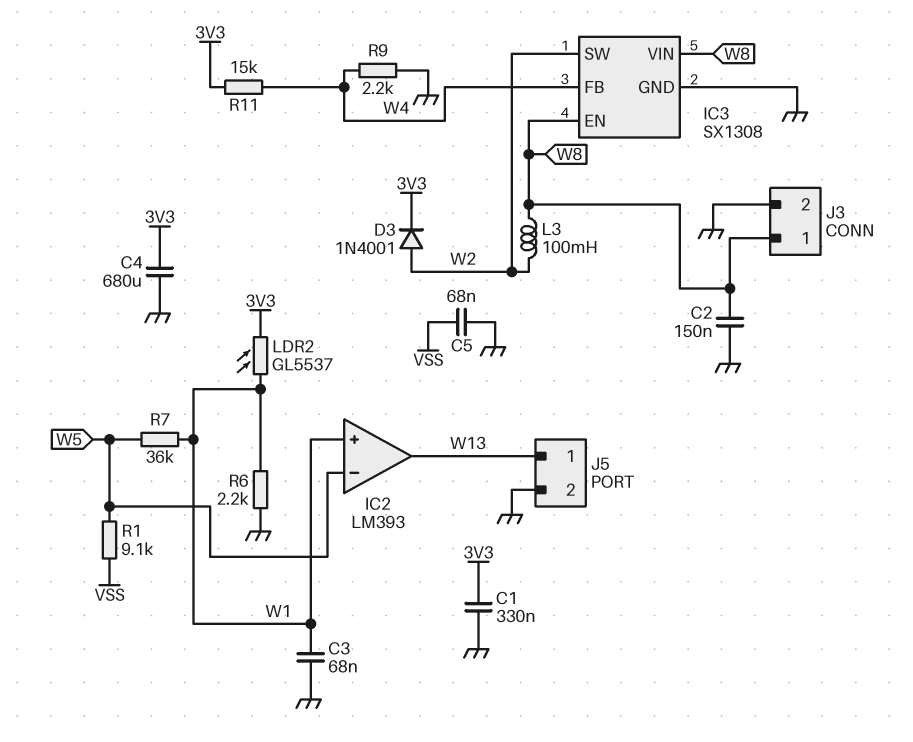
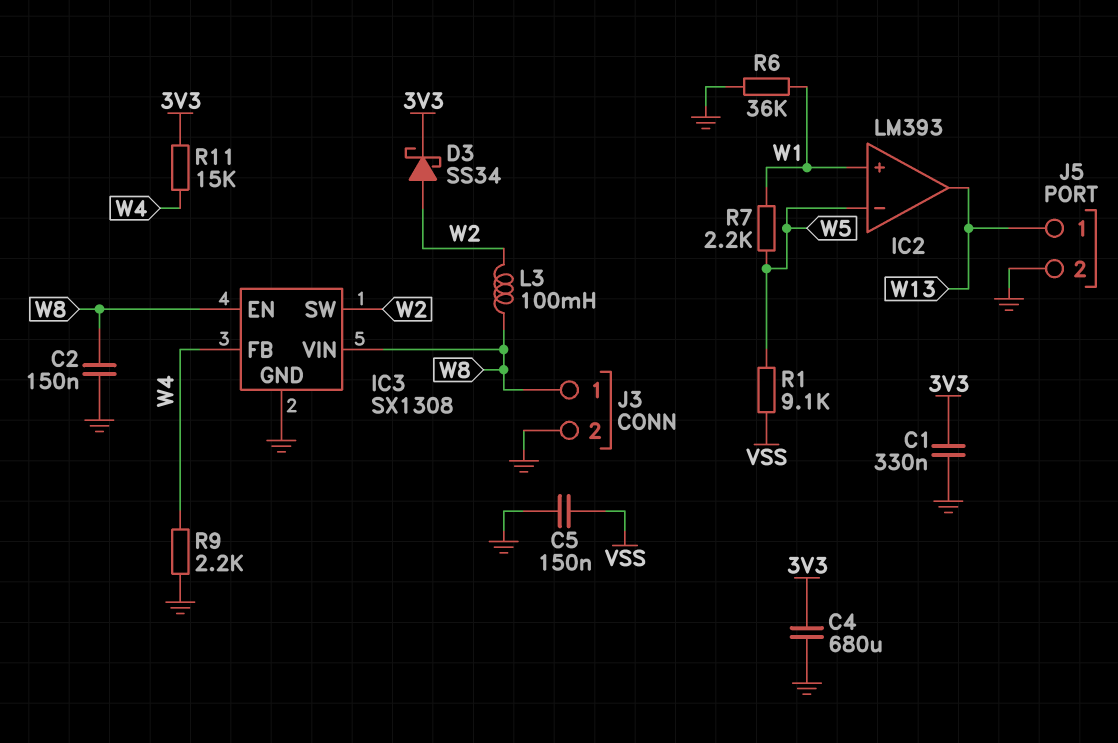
C3: 68nF (GND, W1) -> none
C5: 68nF (GND, VSS) -> 150nF (GND, VSS)
D3: diode 1N4001 (A W2, K 3V3) -> schottky SS34 (A W2, K 3V3)
LDR2: GL5537 (3V3, W1) -> none
R6: 2.2k (GND, W1) -> 36k (GND, W1)
R7: 36k (W1, W5) -> 2.2k (W1, W5)

